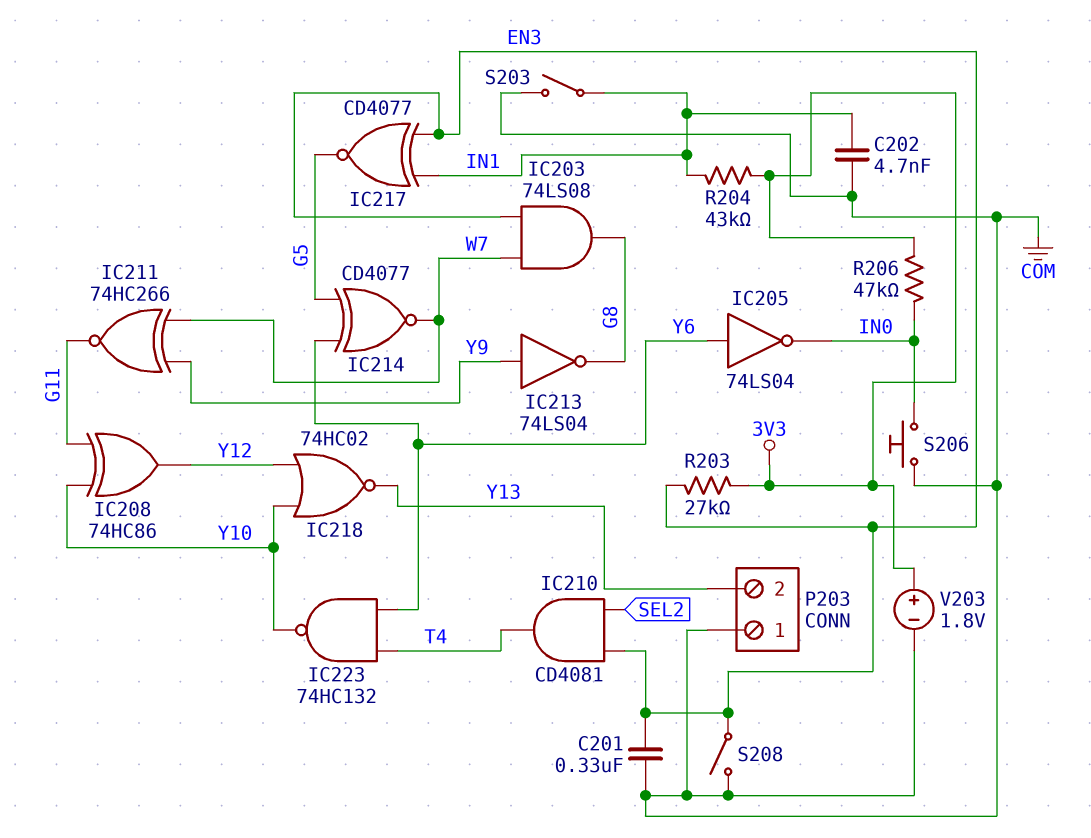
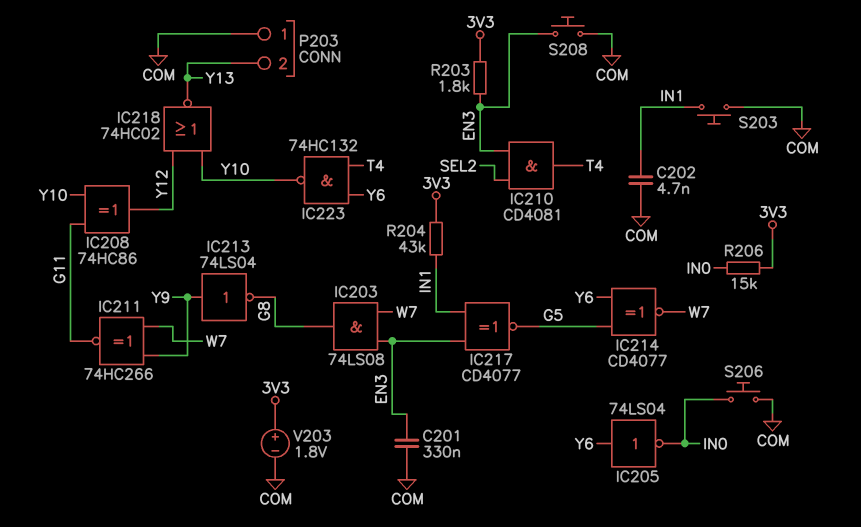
R203: 27k (3V3, EN3) -> 1.8k (3V3, EN3)
R206: 47k (3V3, IN0) -> 15k (3V3, IN0)
S203: switch (COM, IN1) -> button (COM, IN1)
S208: switch (COM, EN3) -> button (COM, EN3)

